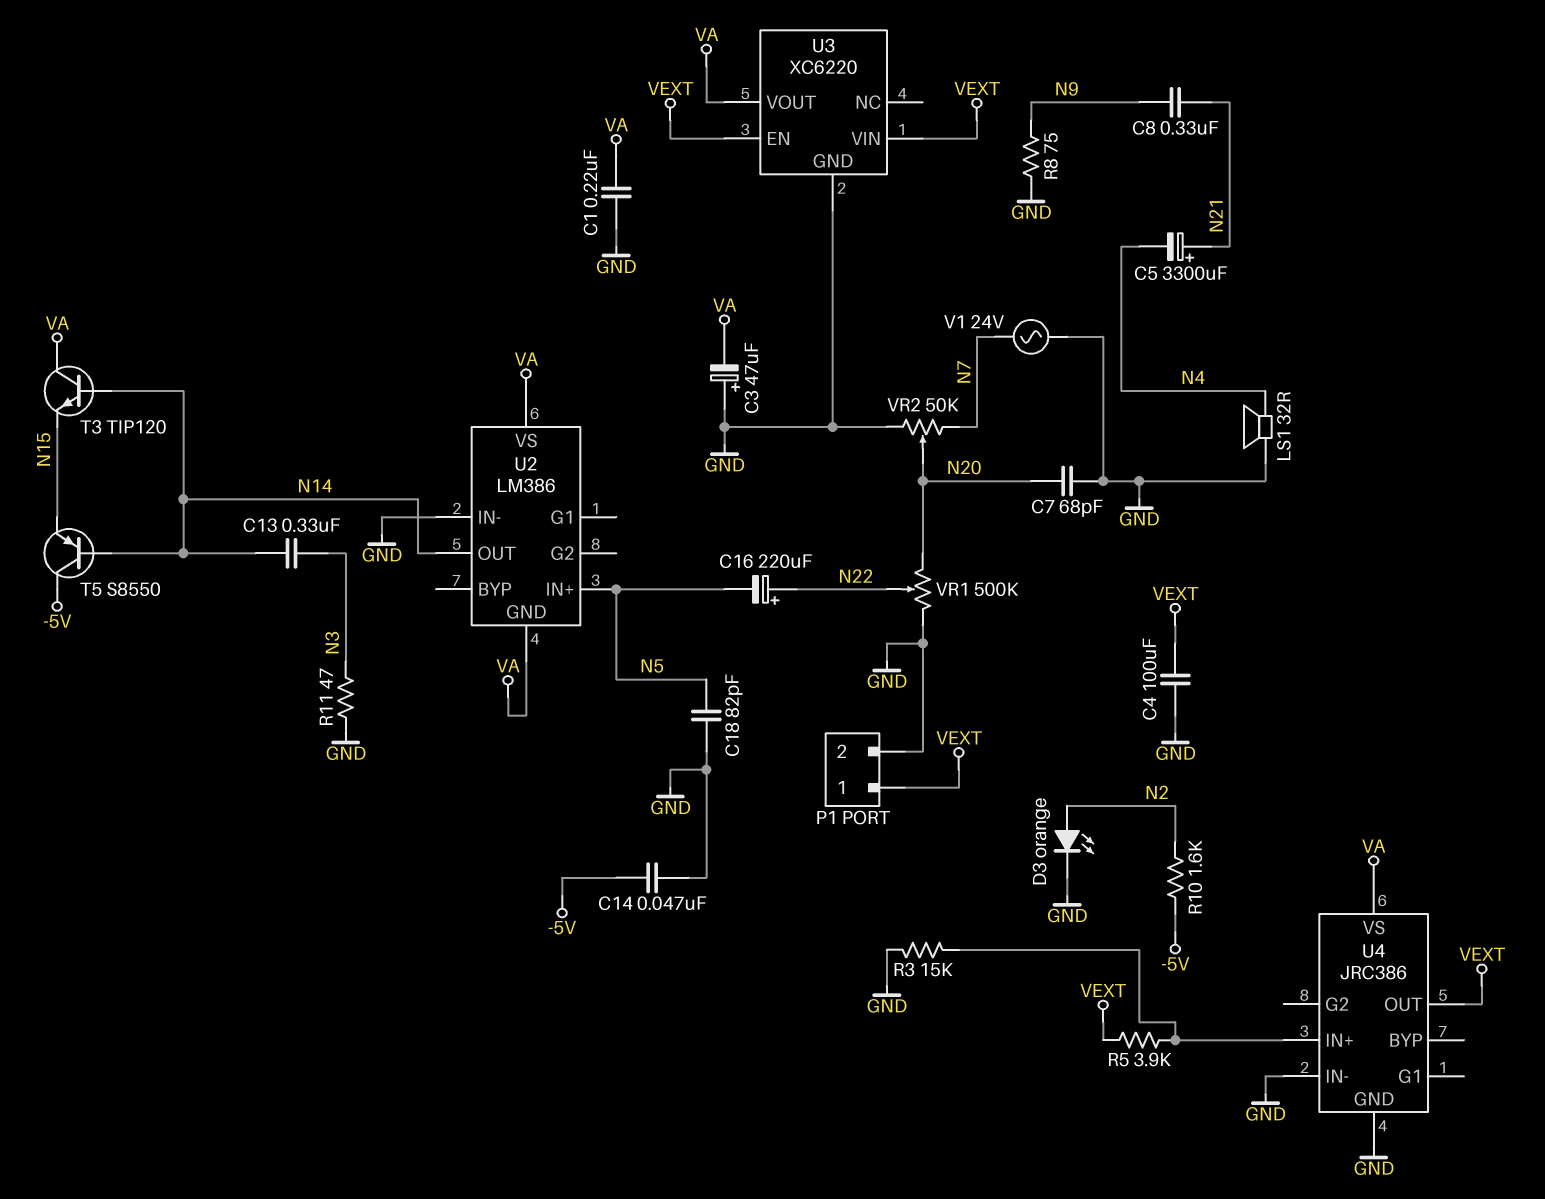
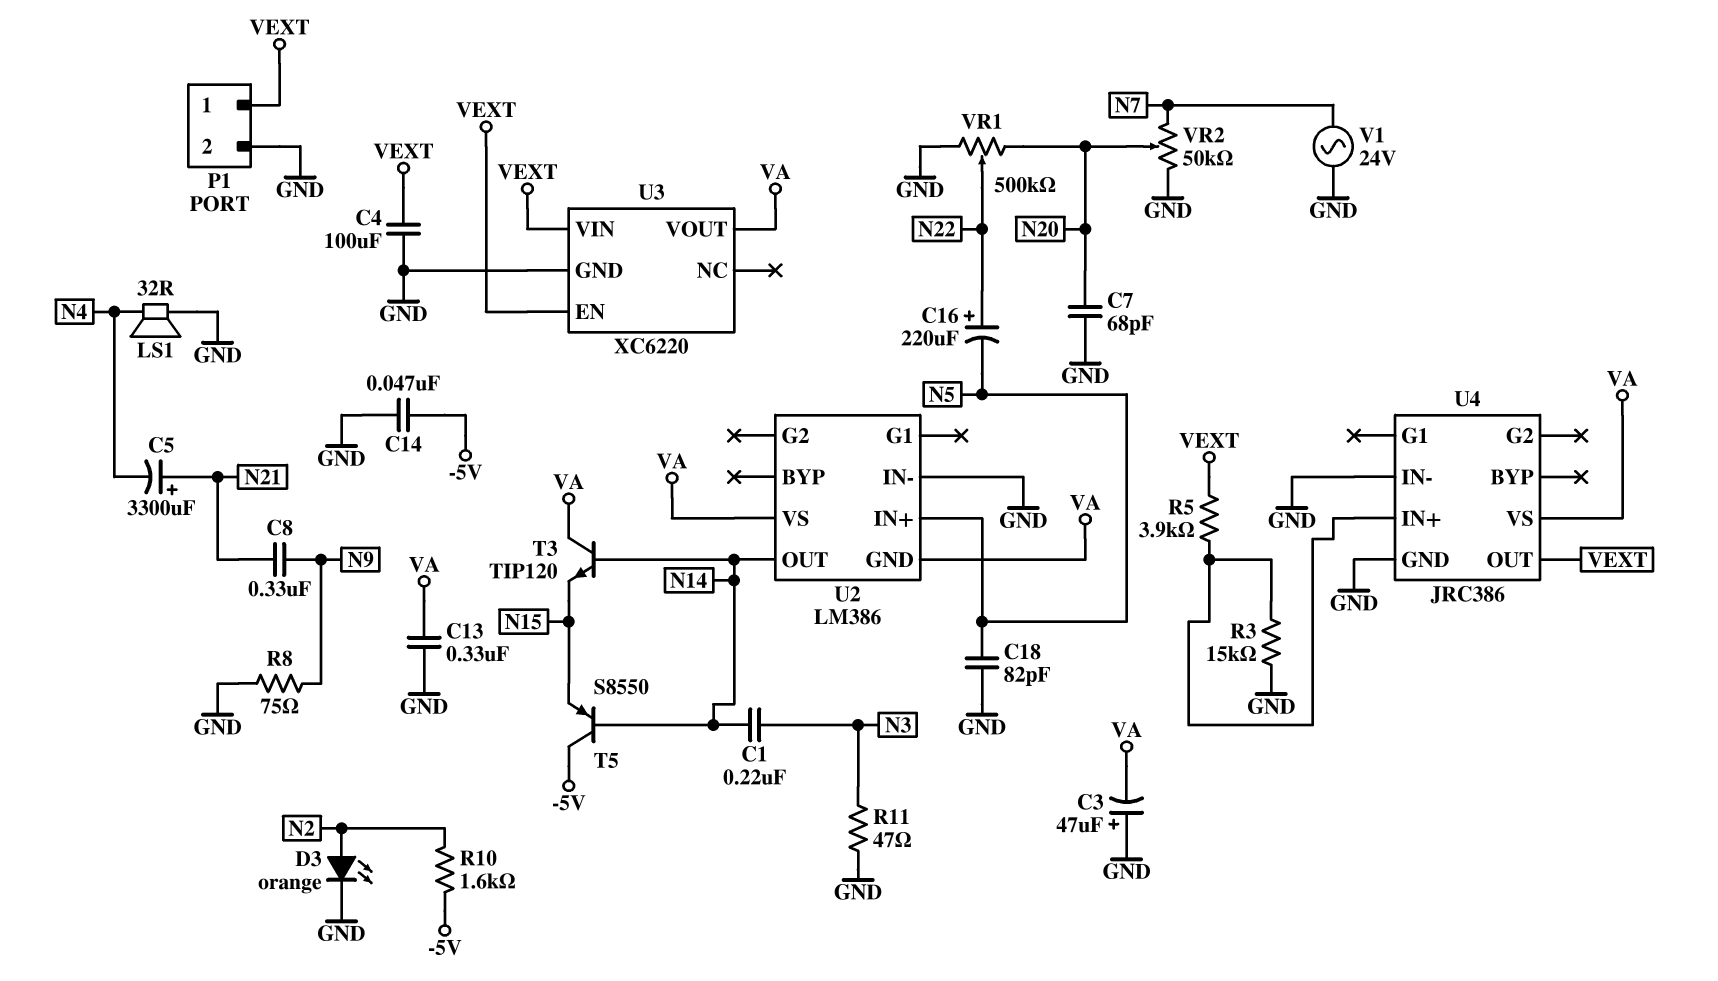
C1: 220nF (GND, VA) -> 220nF (N3, N14)
C13: 330nF (N3, N14) -> 330nF (GND, VA)

